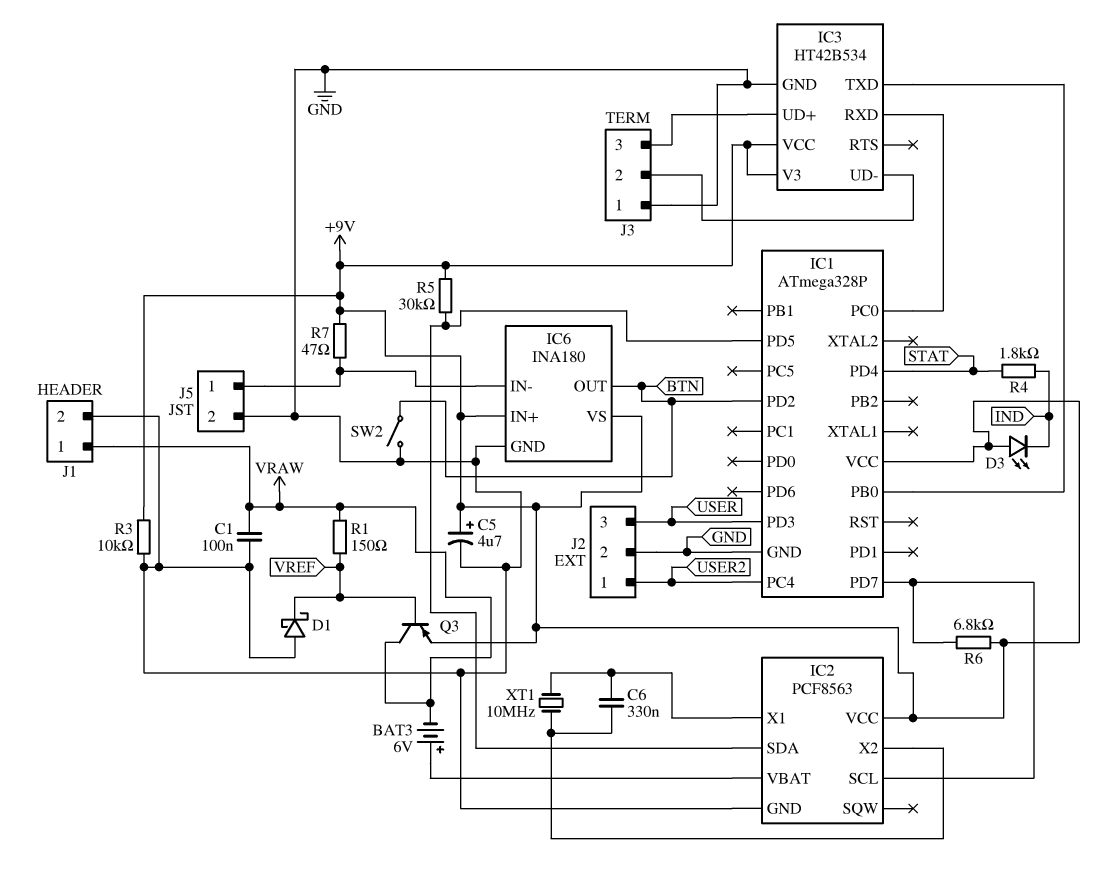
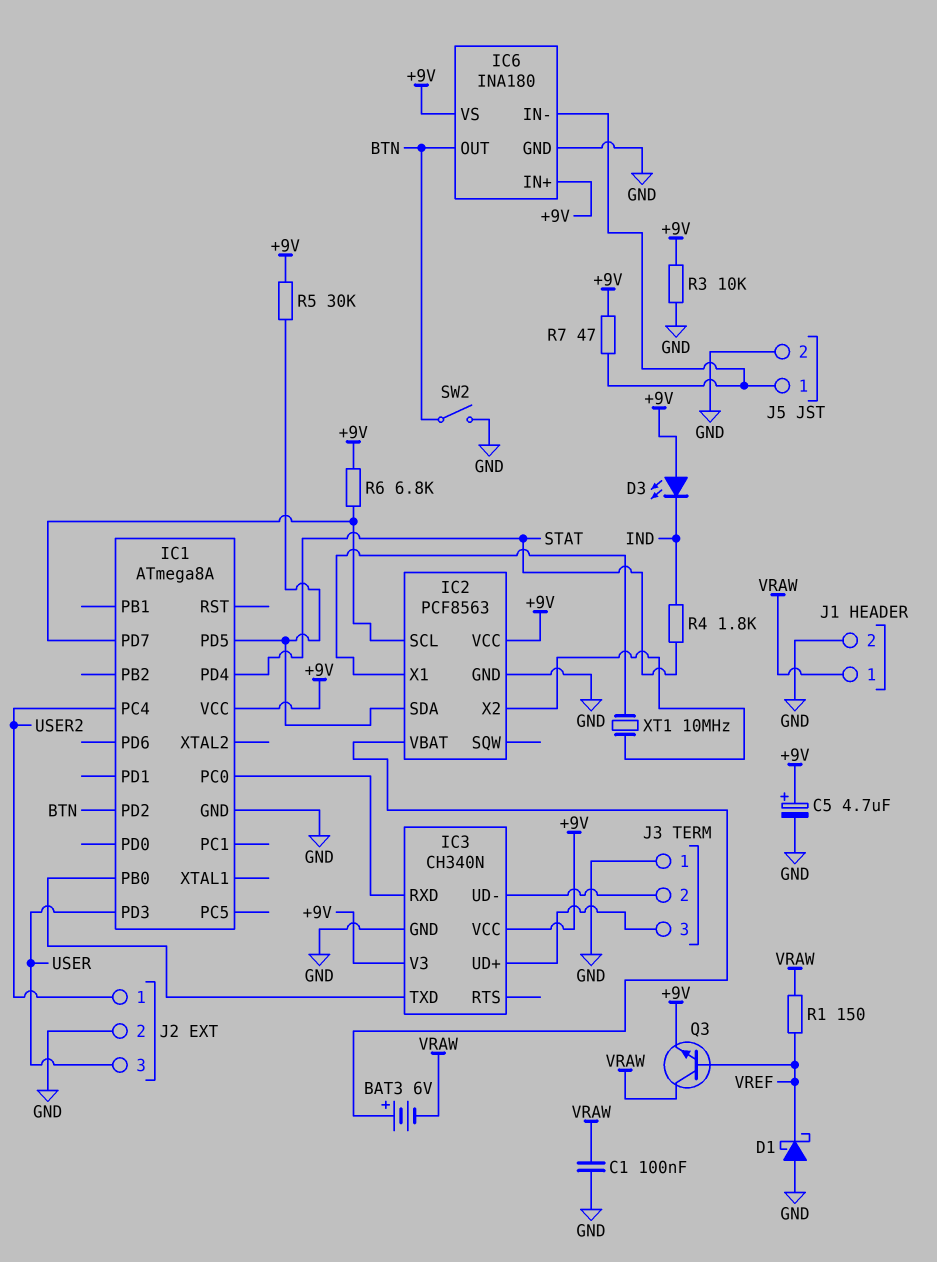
C6: 330nF (IC2/X1, IC2/X2) -> none
IC1: ATmega328P -> ATmega8A
IC3: HT42B534 -> CH340N
Q3: PNP (B VREF, C VRAW, E +9V) -> NPN (B VREF, C VRAW, E +9V)

